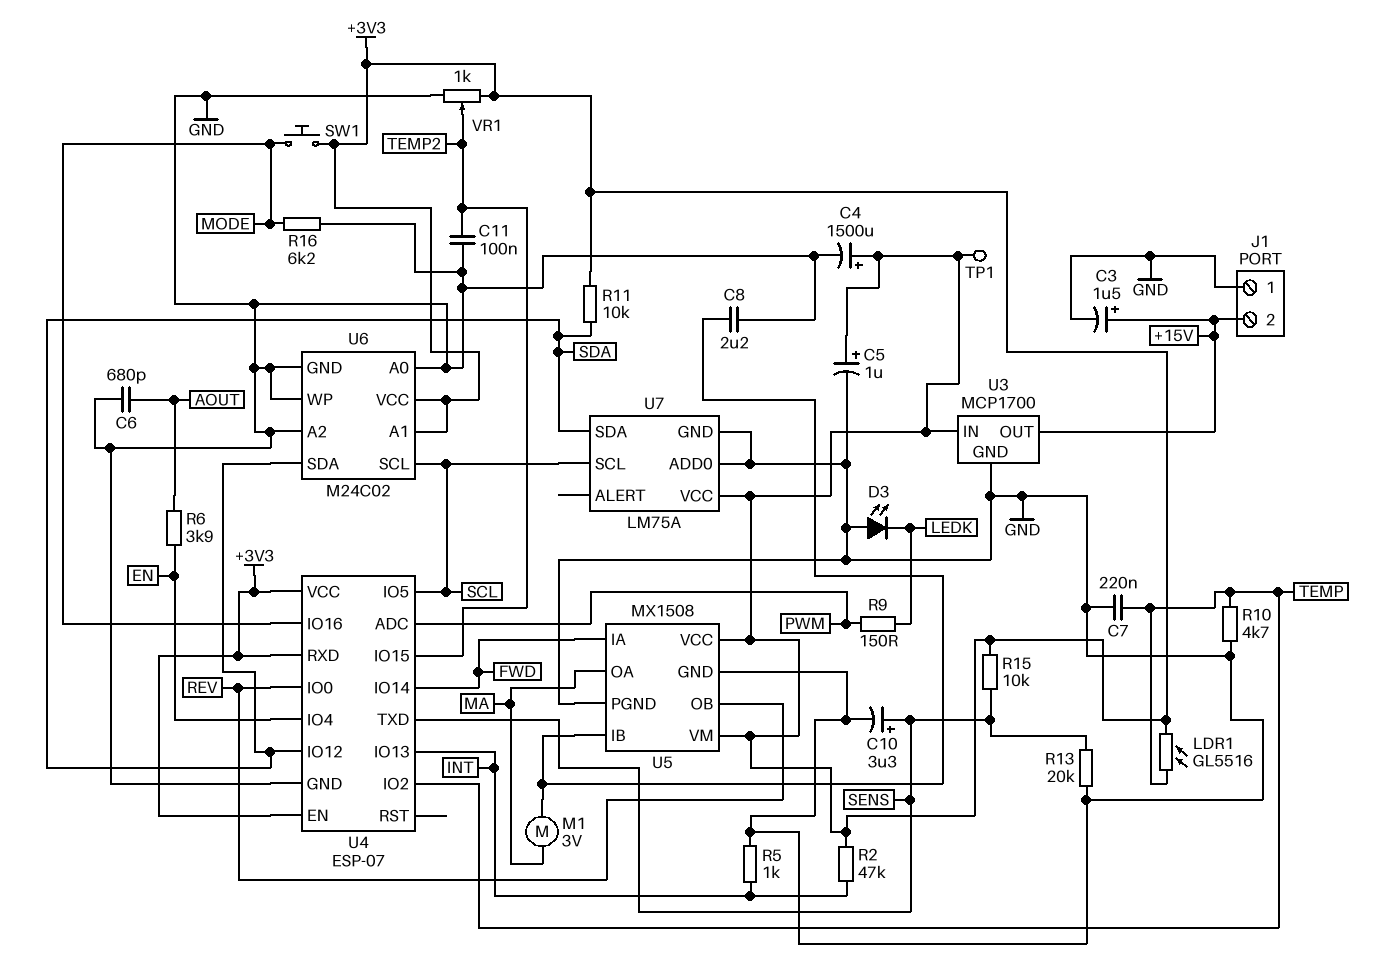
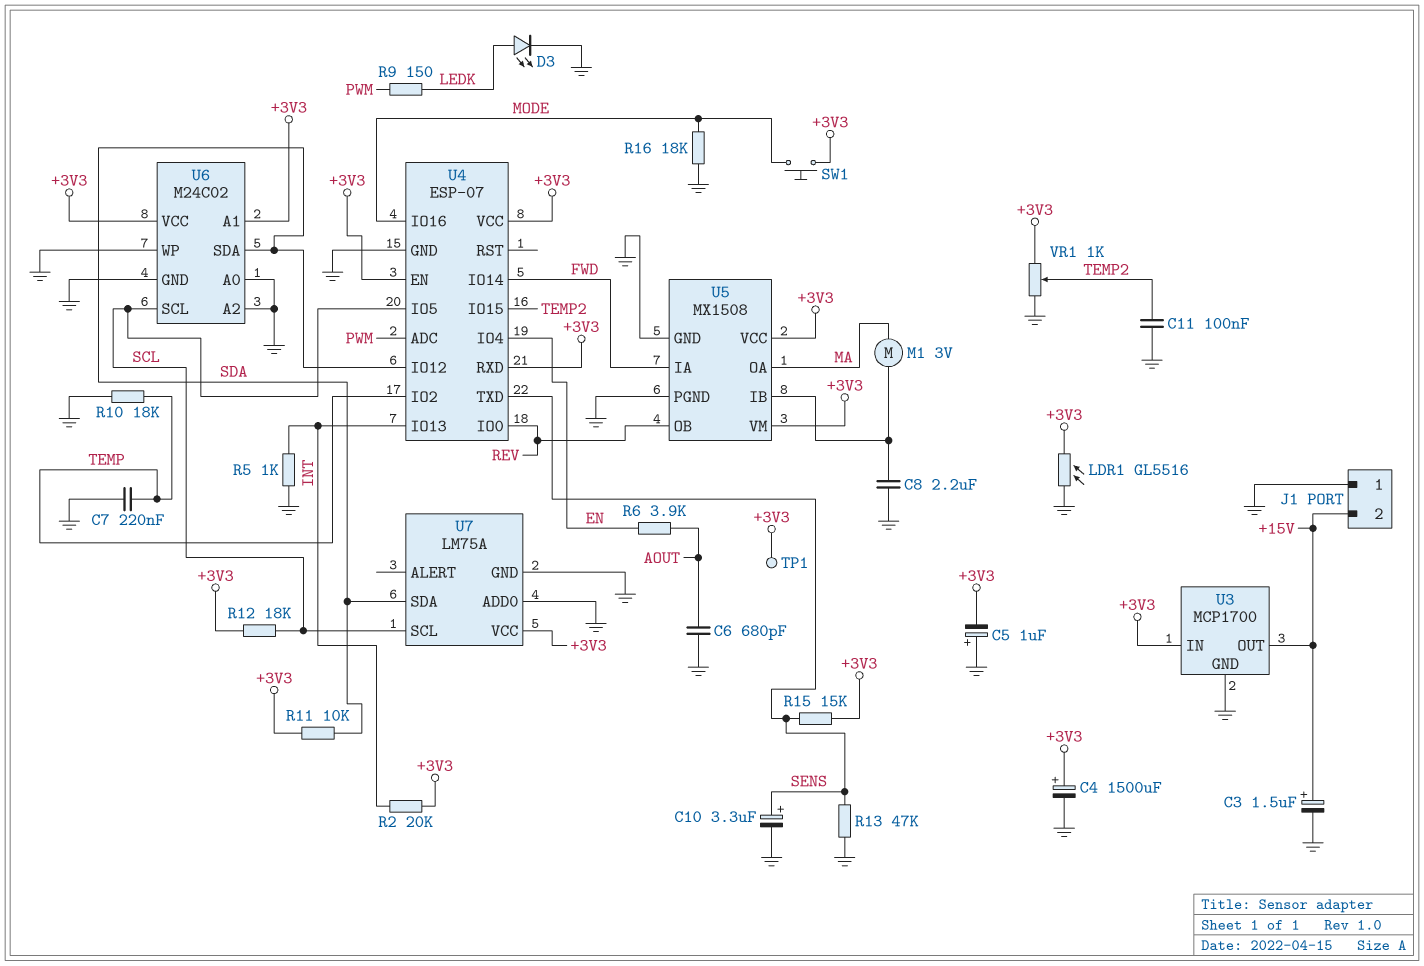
C5: 1uF (plus +3V3, minus GND) -> 1uF (plus GND, minus +3V3)
D3: LED (A GND, K LEDK) -> LED (A LEDK, K GND)
LDR1: GL5516 (+3V3, TEMP) -> GL5516 (+3V3, GND)
R2: 47k (+3V3, INT) -> 20k (+3V3, INT)
R10: 4.7k (GND, TEMP) -> 18k (GND, TEMP)
R12: none -> 18k (+3V3, SCL)
R13: 20k (GND, SENS) -> 47k (GND, SENS)
R15: 10k (+3V3, SENS) -> 15k (+3V3, SENS)
R16: 6.2k (GND, MODE) -> 18k (GND, MODE)

